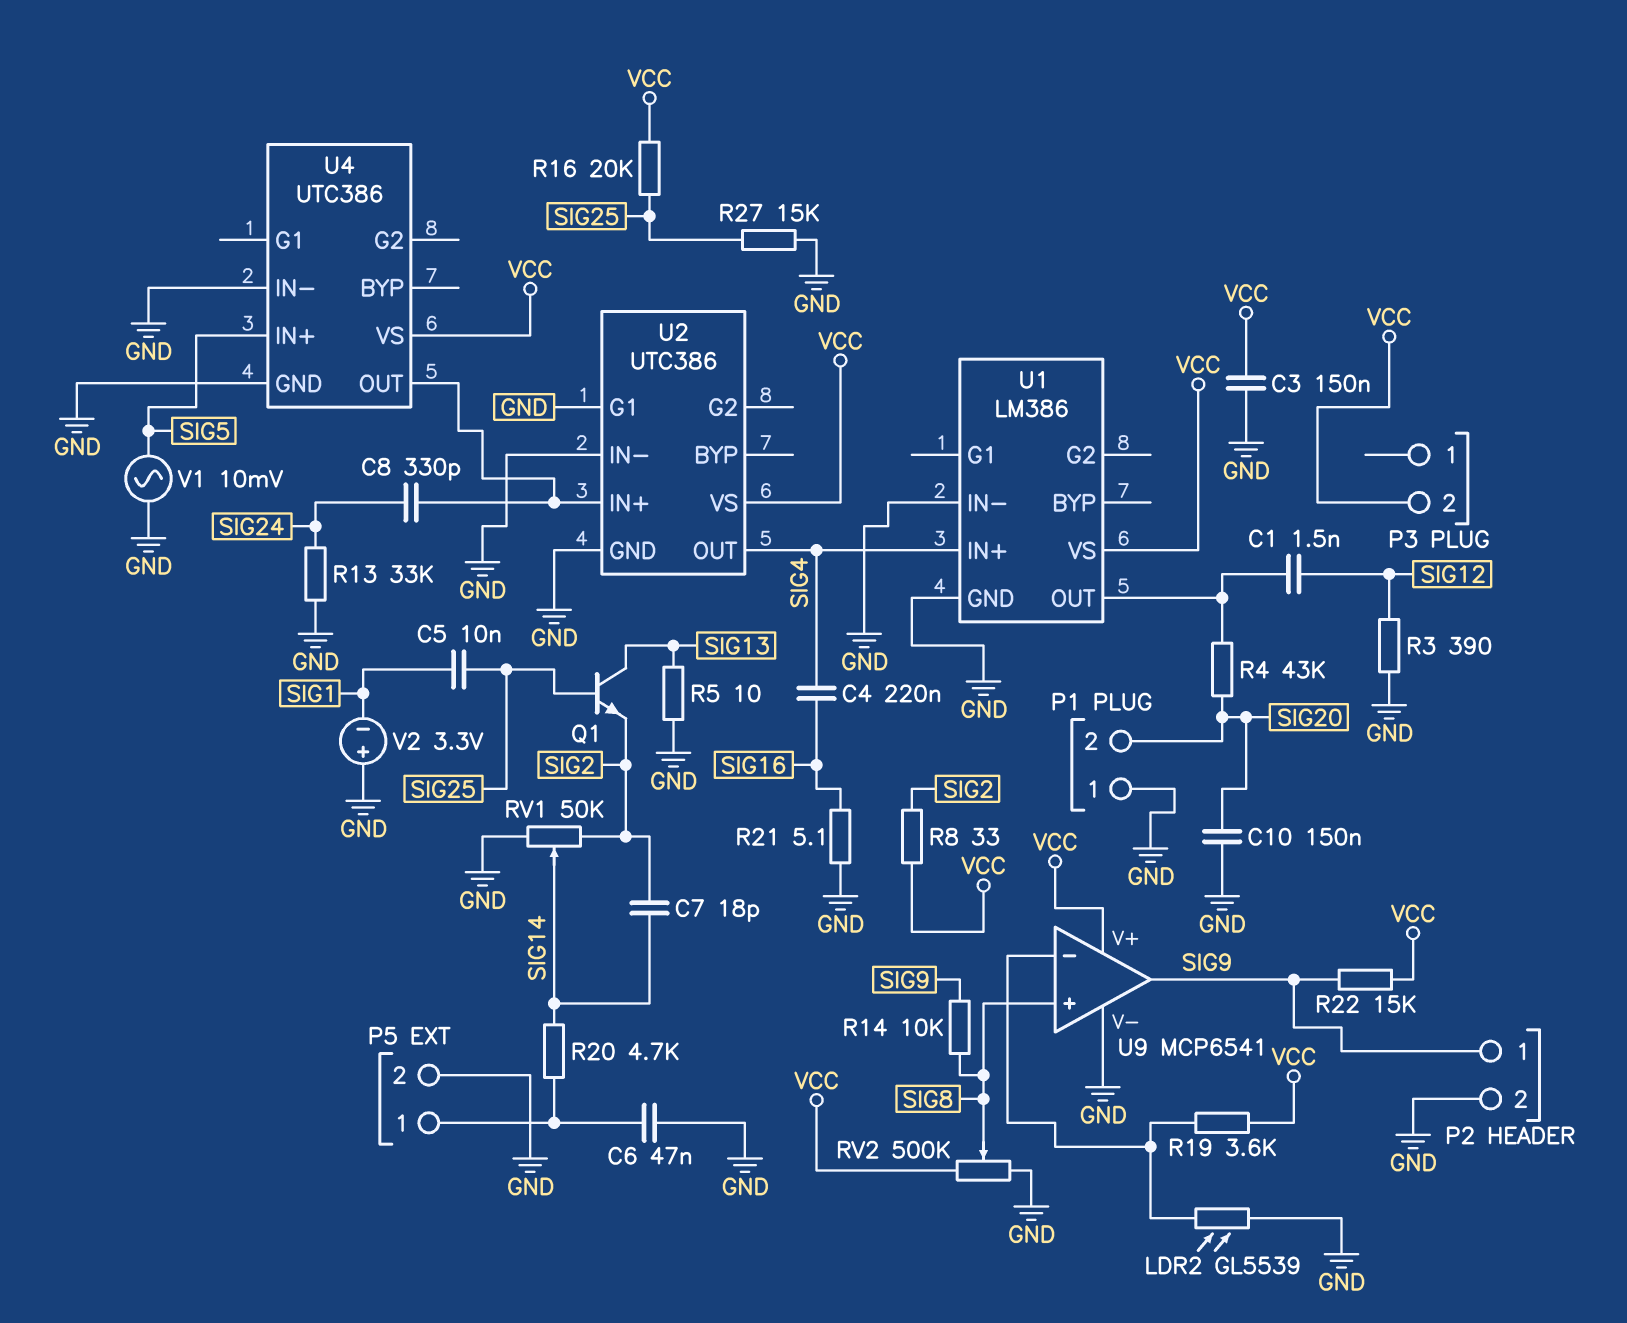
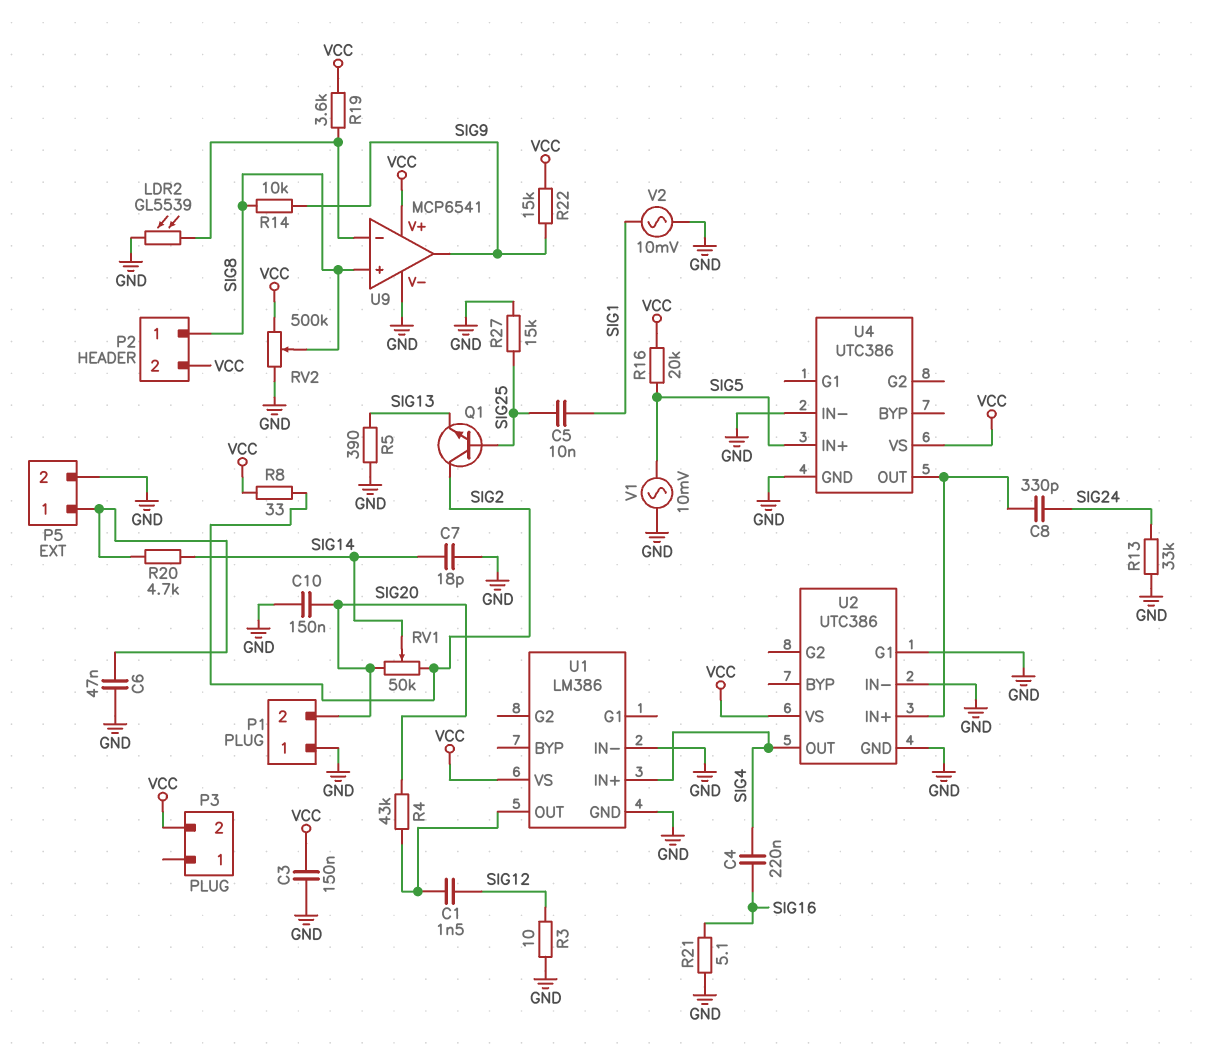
C7: 18pF (SIG2, SIG14) -> 18pF (GND, SIG14)
P2 pin 1: SIG9 -> SIG8
P2 pin 2: GND -> VCC
Q1: NPN (B SIG25, C SIG13, E SIG2) -> NPN (B SIG25, C SIG2, E SIG13)
R3: 390 (GND, SIG12) -> 10 (GND, SIG12)
R5: 10 (GND, SIG13) -> 390 (GND, SIG13)
R16: 20k (SIG25, VCC) -> 20k (SIG5, VCC)
RV1: 50k (GND, SIG2, wiper SIG14) -> 50k (SIG2, SIG20, wiper SIG14)
V2: 3.3V (plus GND, minus SIG1) -> AC 10mV (GND, SIG1)

